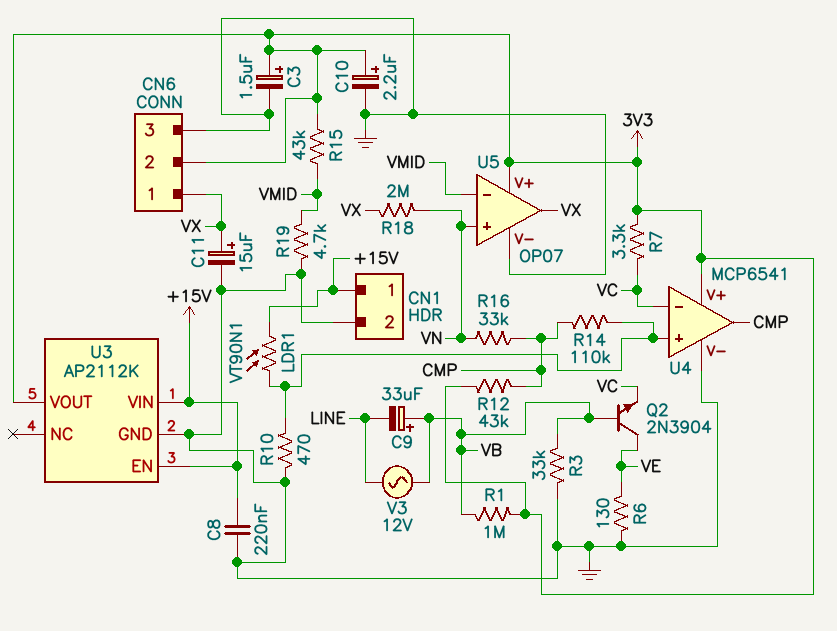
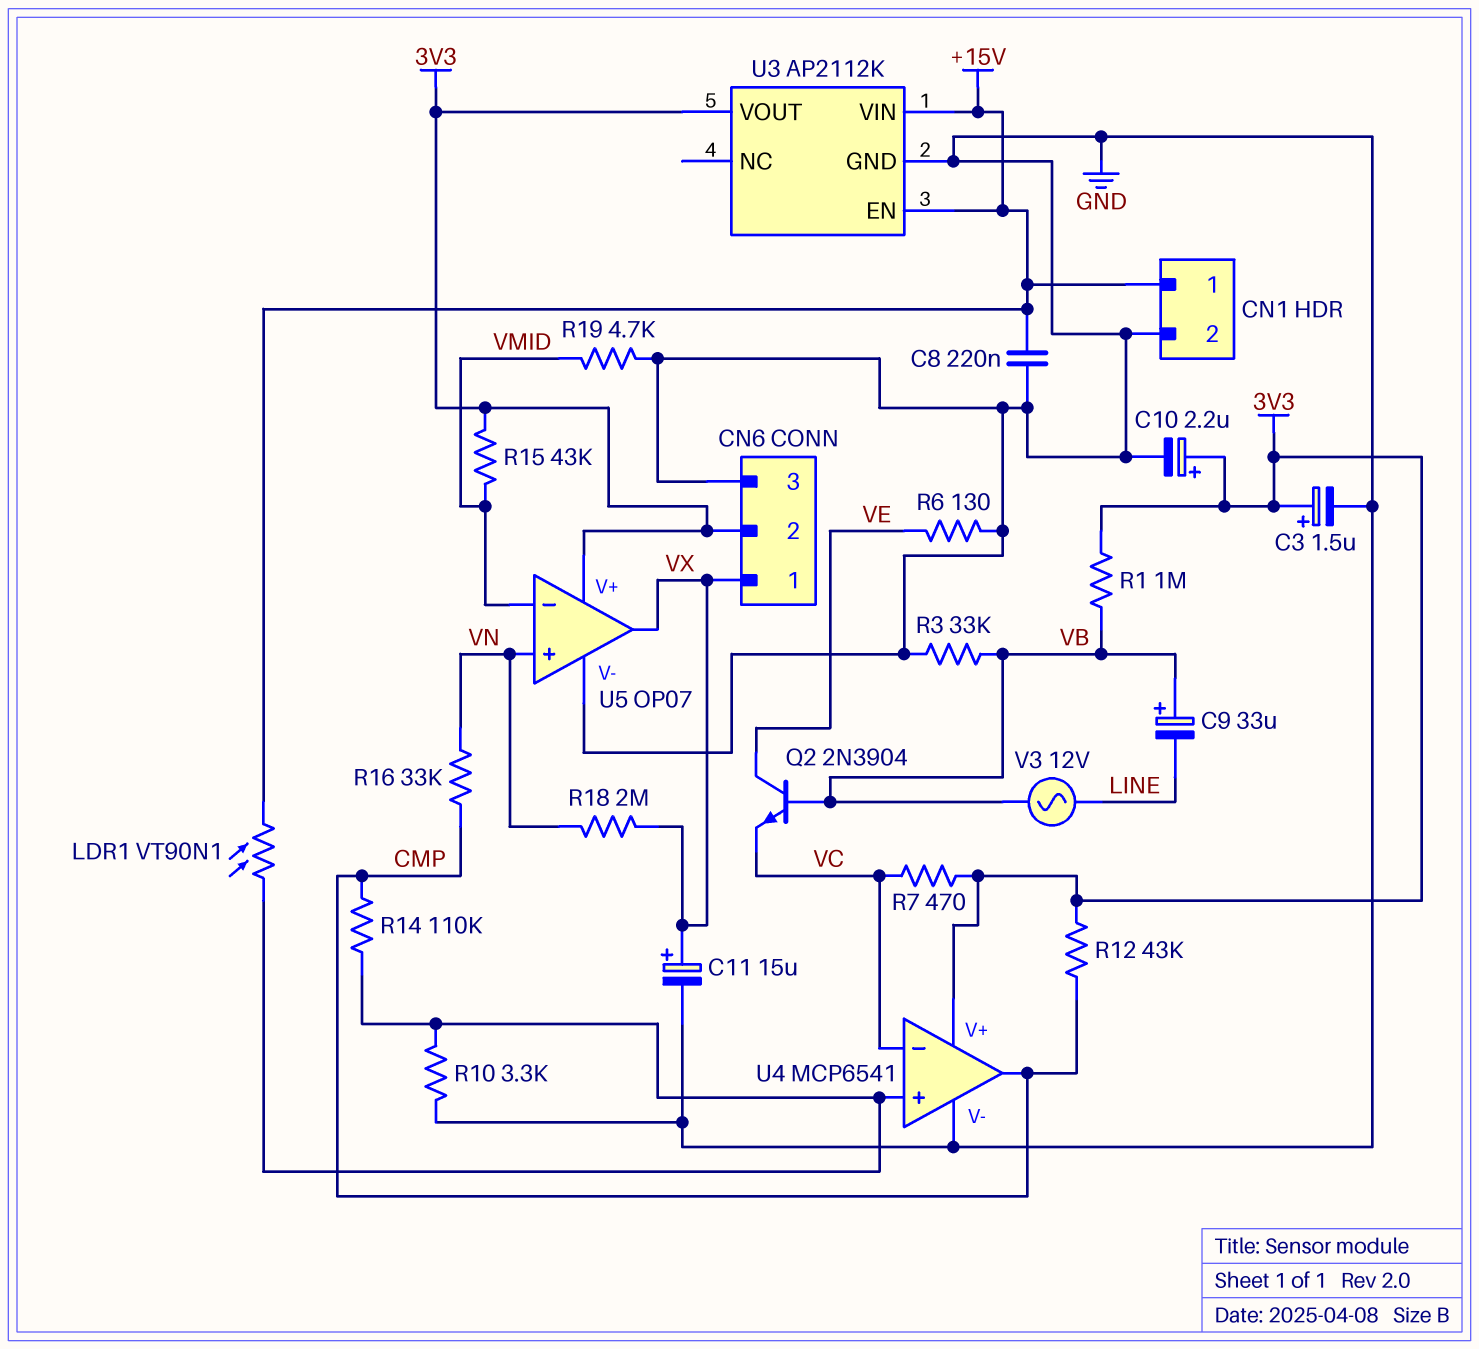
R7: 3.3k (3V3, VC) -> 470 (3V3, VC)
R10: 470 (GND, U4/in+) -> 3.3k (GND, U4/in+)

